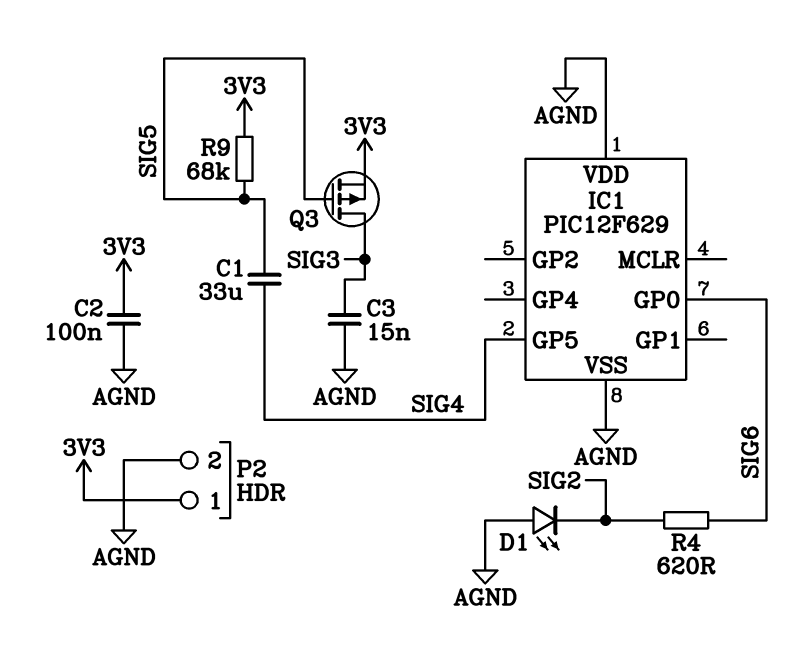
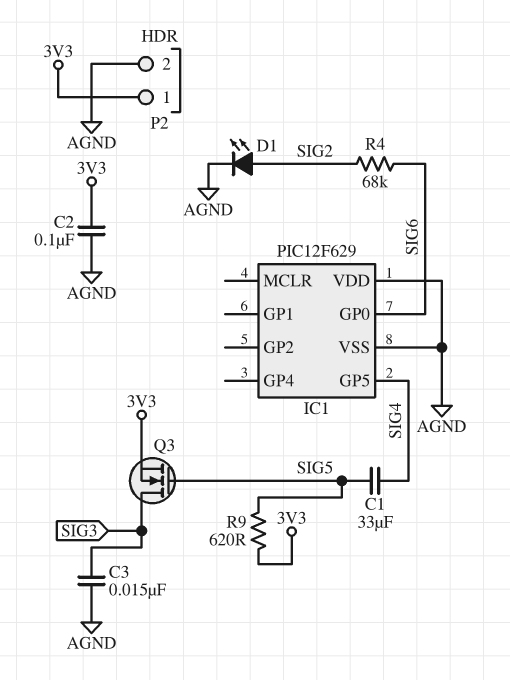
D1: LED (A AGND, K SIG2) -> LED (A SIG2, K AGND)
Q3: PMOS (G SIG5, D SIG3, S 3V3) -> NMOS (G SIG5, D SIG3, S 3V3)
R4: 620 (SIG2, SIG6) -> 68k (SIG2, SIG6)
R9: 68k (3V3, SIG5) -> 620 (3V3, SIG5)

